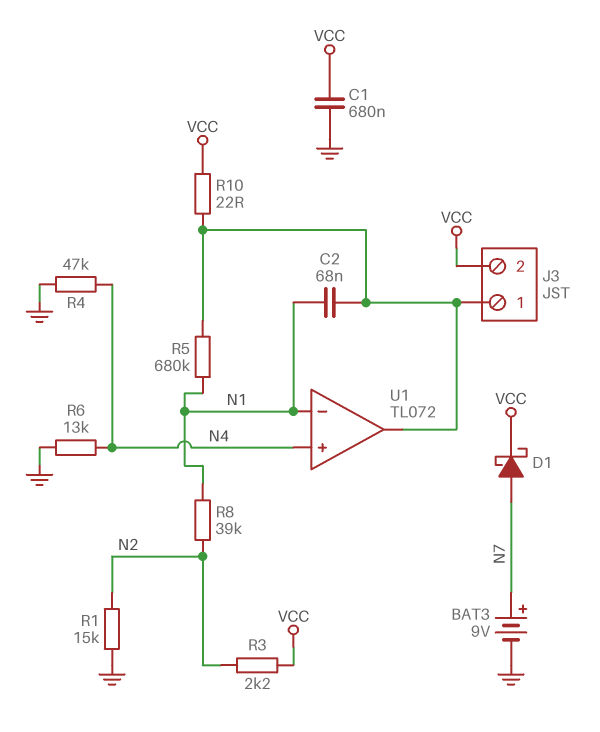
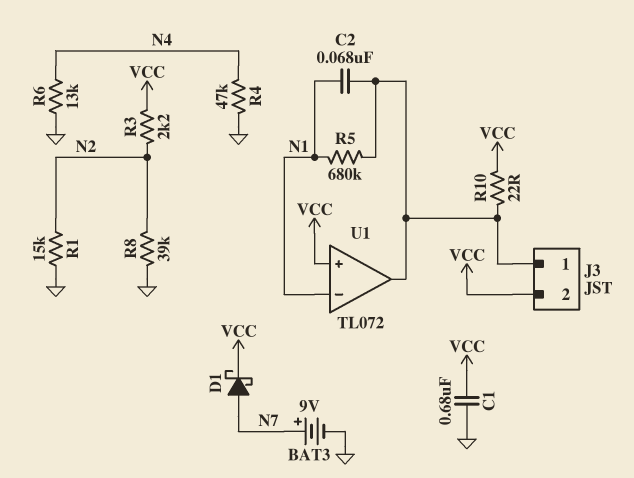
R8: 39k (N1, N2) -> 39k (GND, N2)
U1 pin in+: N4 -> VCC

